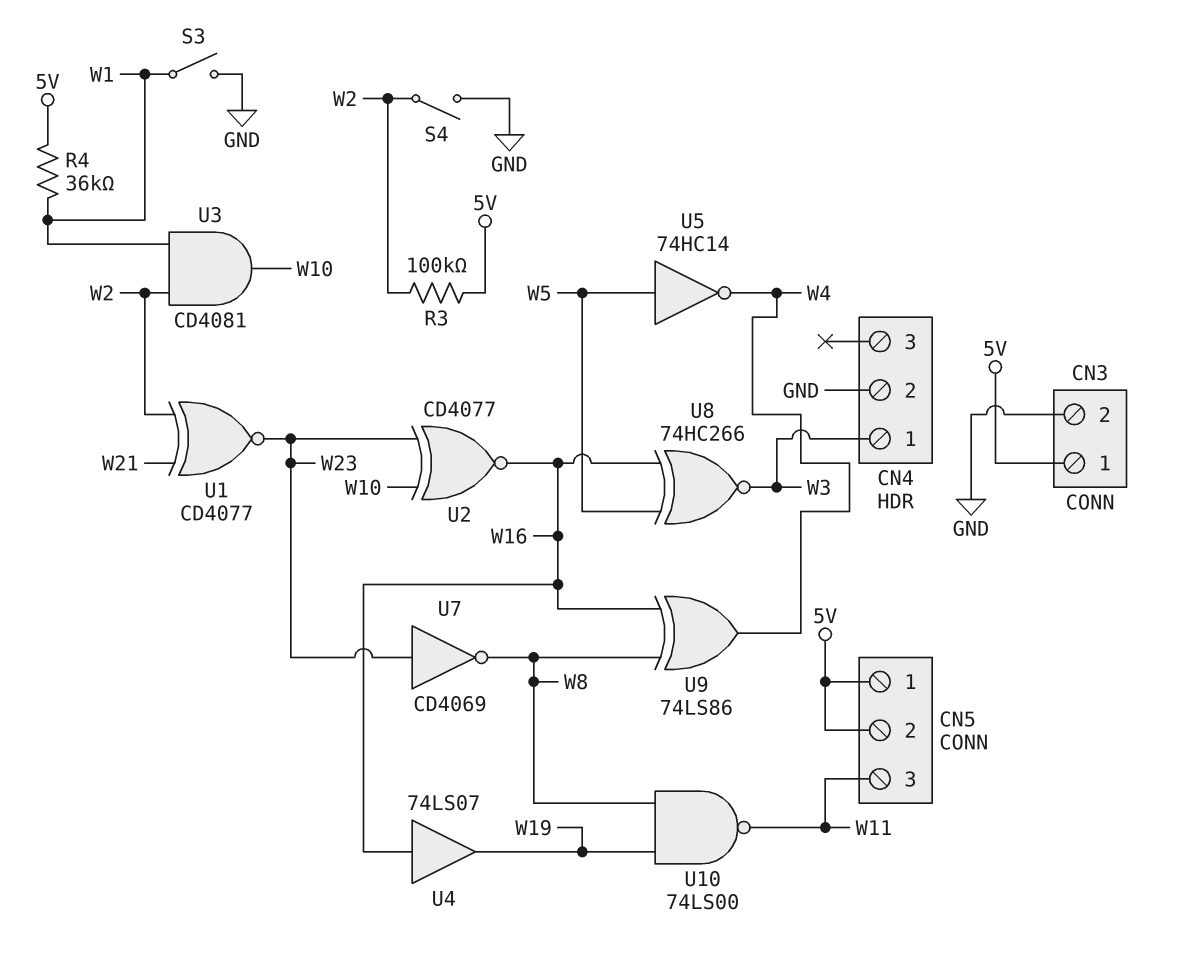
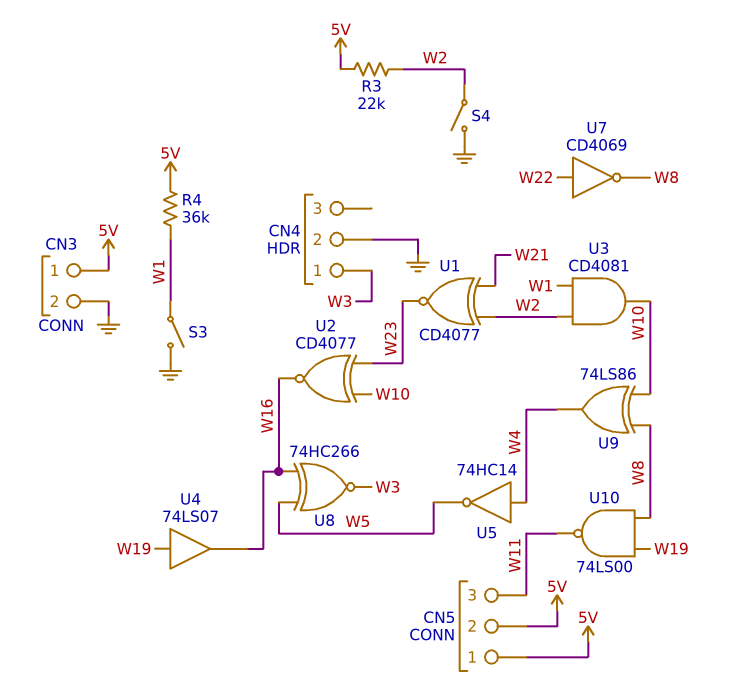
R3: 100k (5V, W2) -> 22k (5V, W2)
U4: buffer 74LS07 (in W16, out W19) -> buffer 74LS07 (in W19, out W16)
U5: NOT 74HC14 (in W5, out W4) -> NOT 74HC14 (in W4, out W5)
U7: NOT CD4069 (in W23, out W8) -> NOT CD4069 (in W22, out W8)
U9: XOR 74LS86 (in W8, in W16, out W4) -> XOR 74LS86 (in W8, in W10, out W4)

